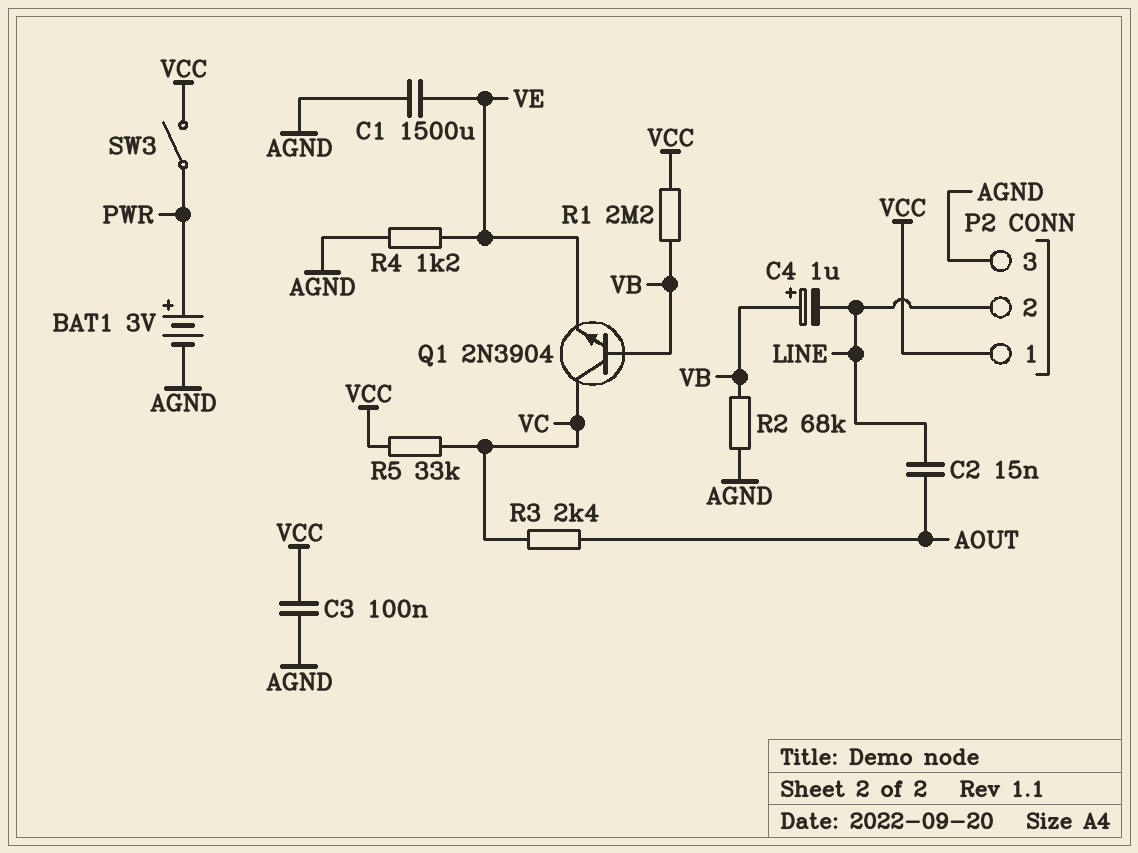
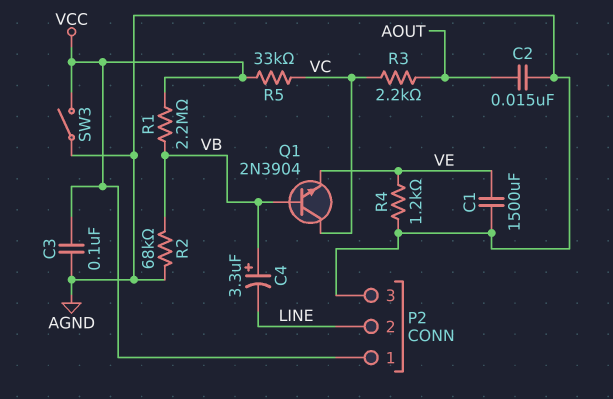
BAT1: 3V (plus PWR, minus AGND) -> none
C2: 15nF (AOUT, LINE) -> 15nF (AGND, AOUT)
C4: 1uF (plus VB, minus LINE) -> 3.3uF (plus VB, minus LINE)
R3: 2.4k (AOUT, VC) -> 2.2k (AOUT, VC)
SW3: switch (PWR, VCC) -> switch (AGND, VCC)

